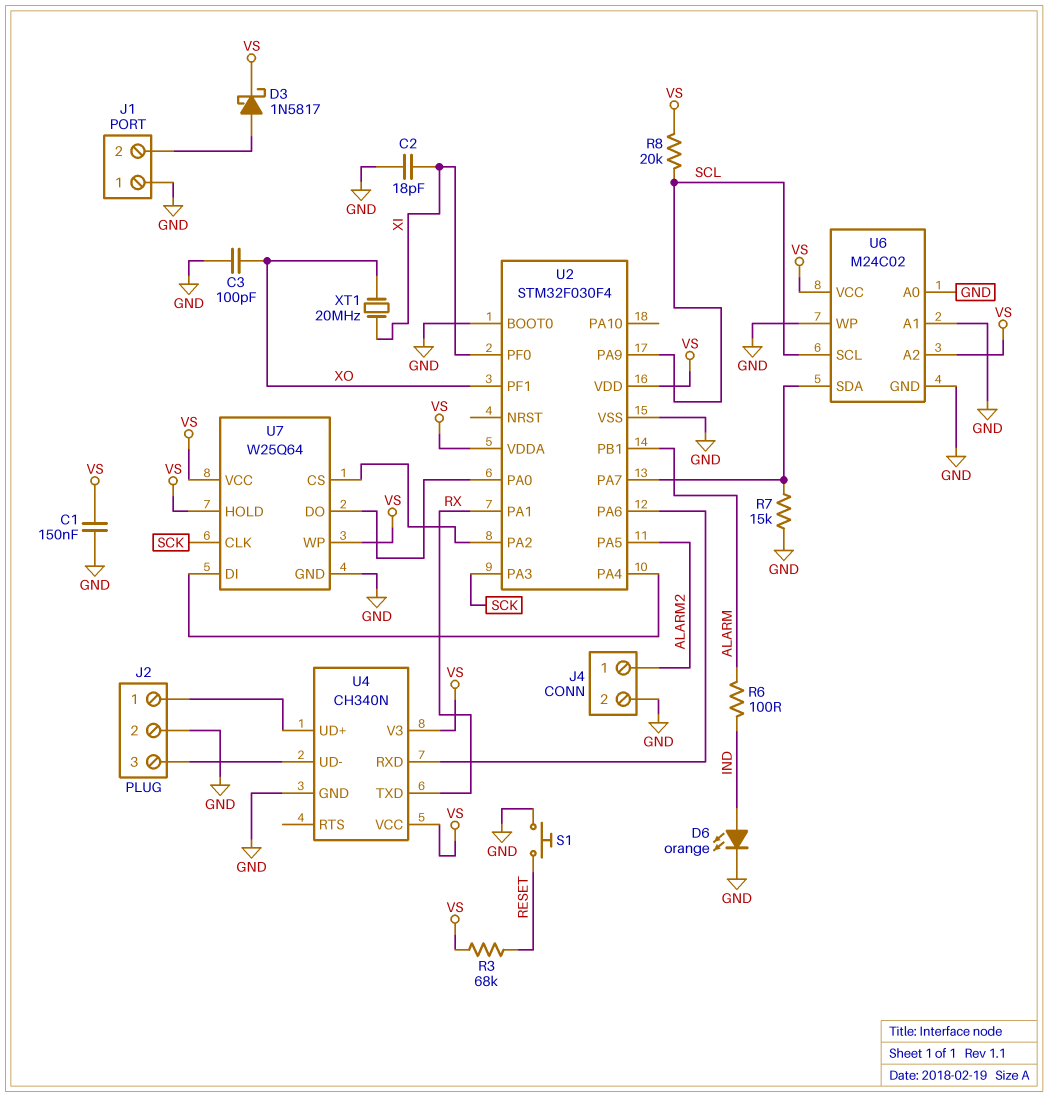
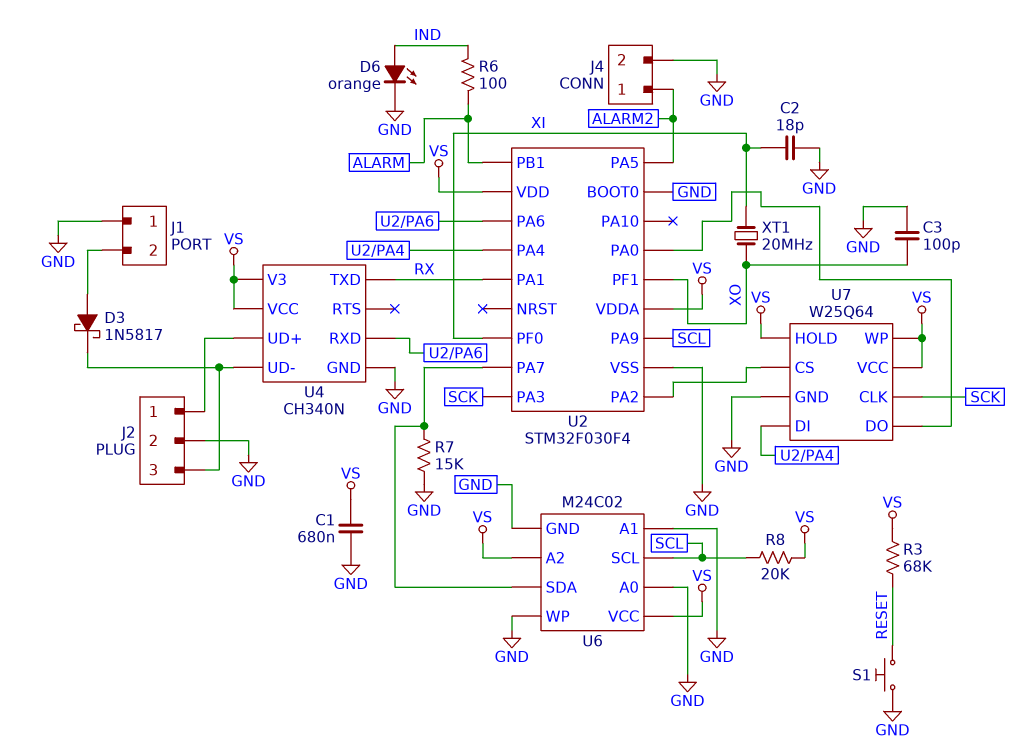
C1: 150nF (GND, VS) -> 680nF (GND, VS)
D3: schottky 1N5817 (A J1/2, K VS) -> schottky 1N5817 (A J1/2, K J2/3)

